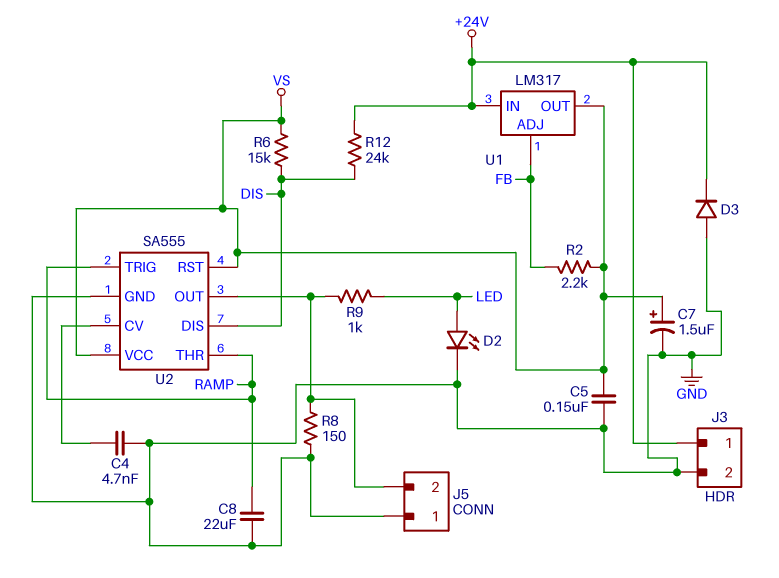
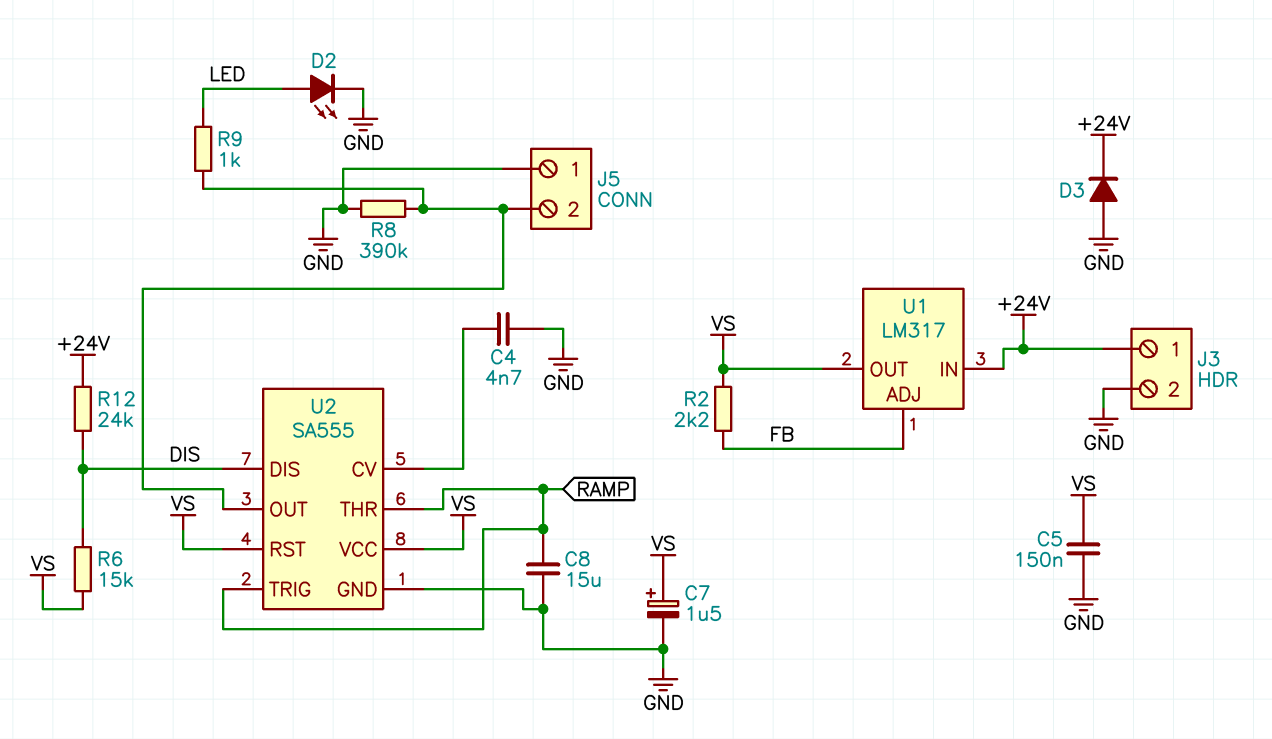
C8: 22uF (GND, RAMP) -> 15uF (GND, RAMP)
R8: 150 (GND, J5/2) -> 390k (GND, J5/2)

